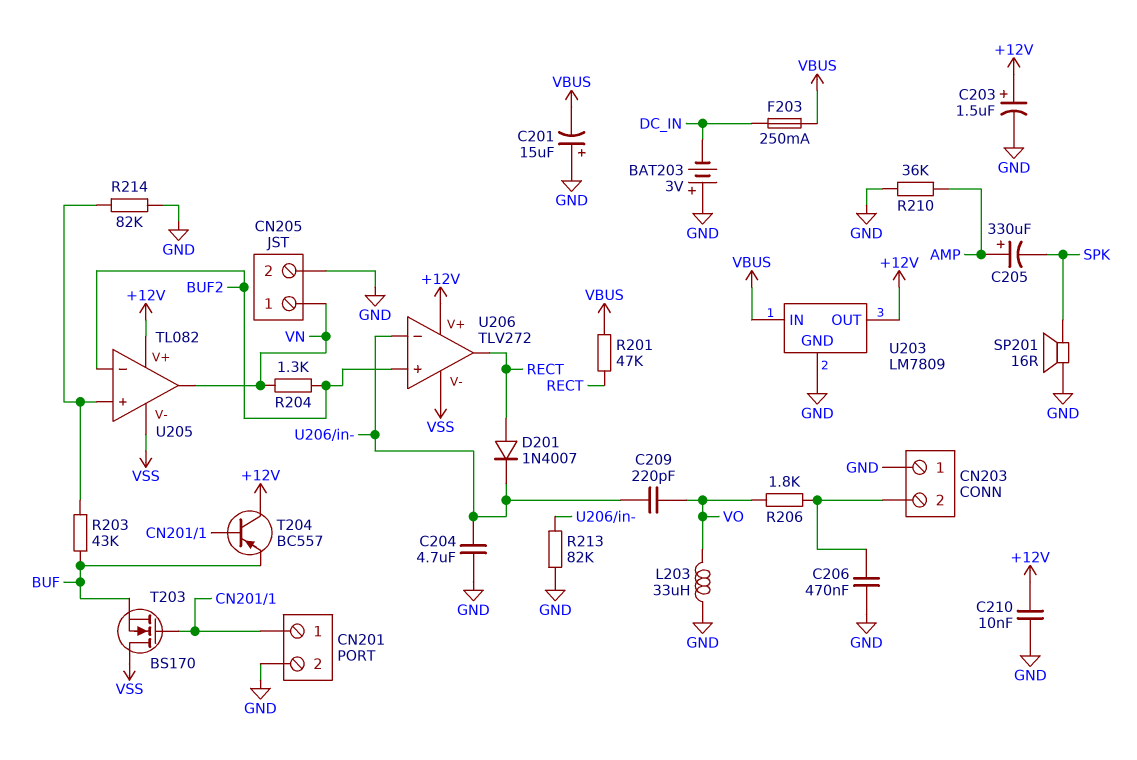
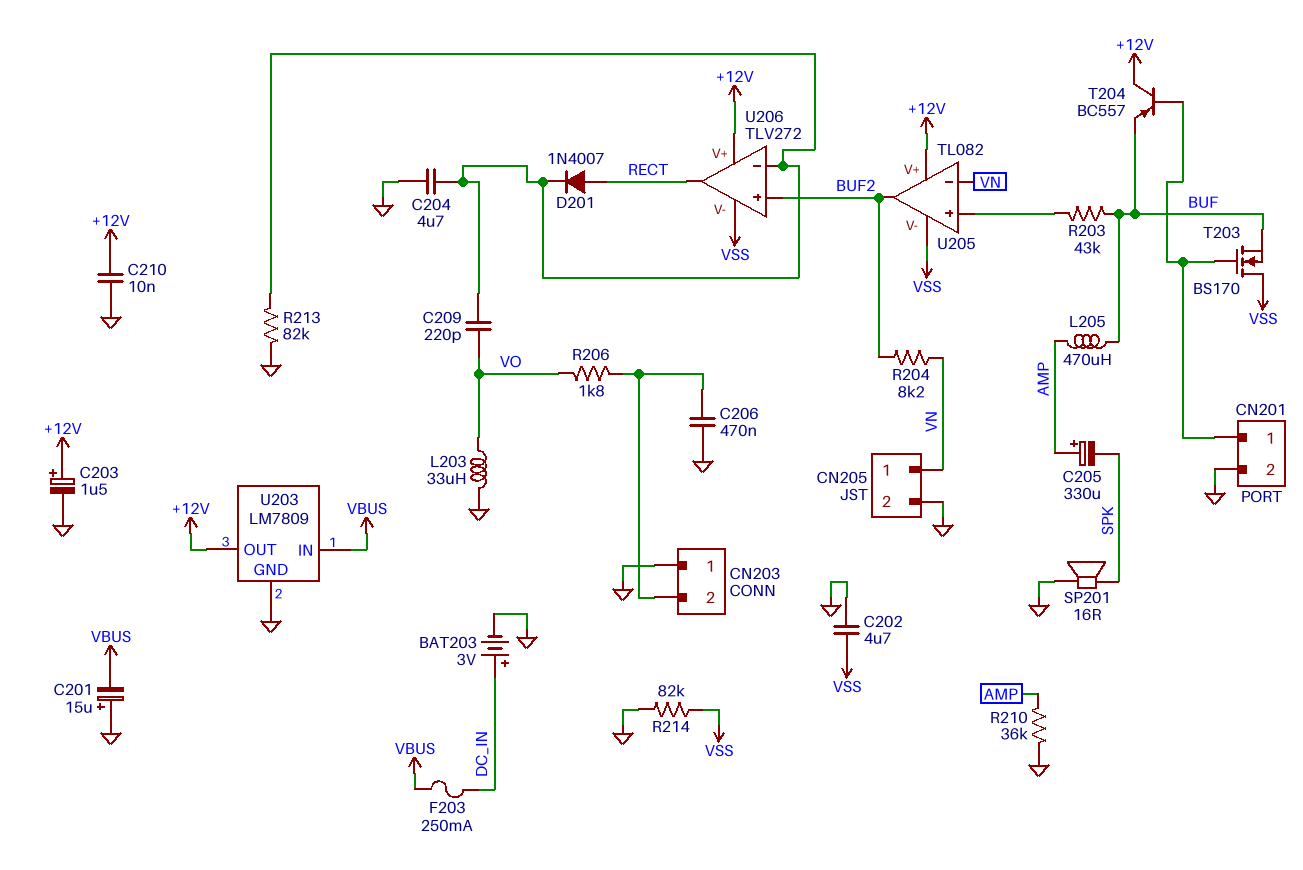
BAT203: 3V (plus GND, minus DC_IN) -> 3V (plus DC_IN, minus GND)
C202: none -> 4.7uF (GND, VSS)
L205: none -> 470uH (AMP, BUF)
R201: 47k (RECT, VBUS) -> none
R204: 1.3k (BUF2, VN) -> 8.2k (BUF2, VN)
R214: 82k (GND, U205/in+) -> 82k (GND, VSS)
U205 pin in-: BUF2 -> VN
U205 pin out: VN -> BUF2

